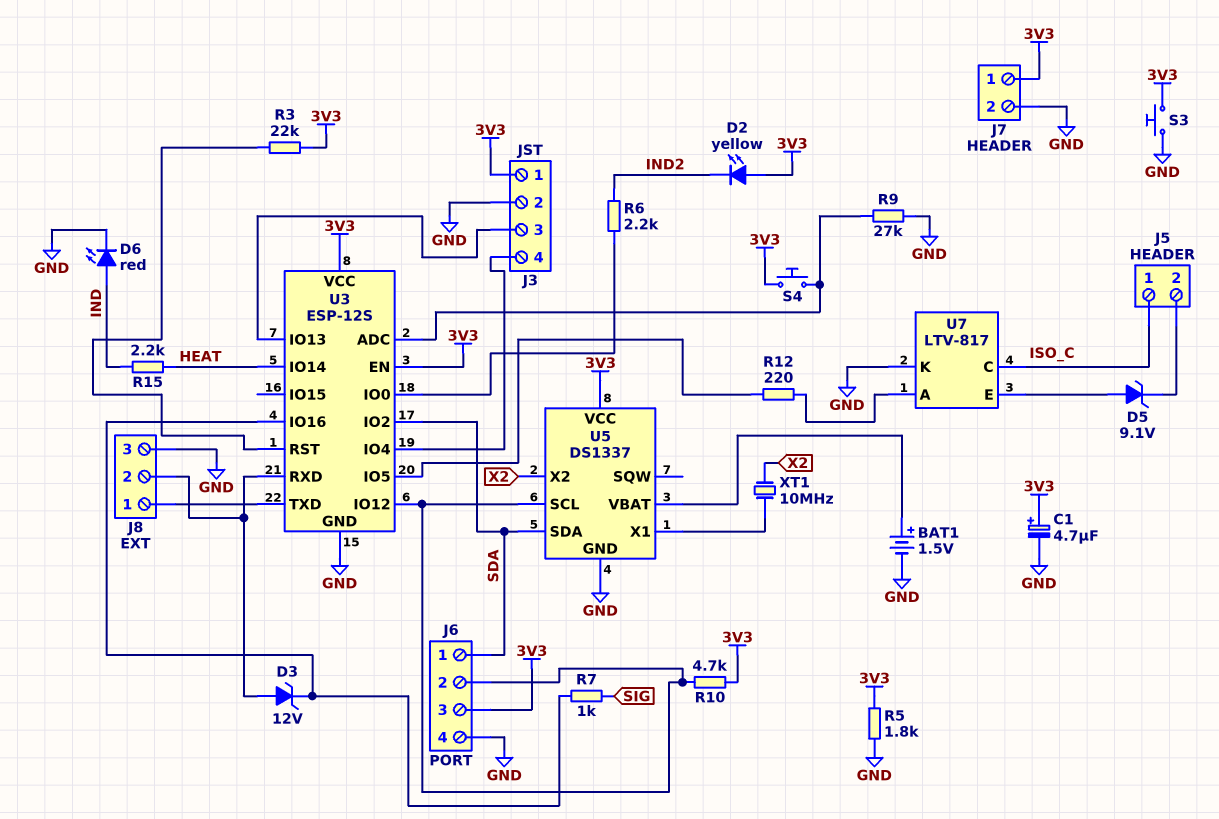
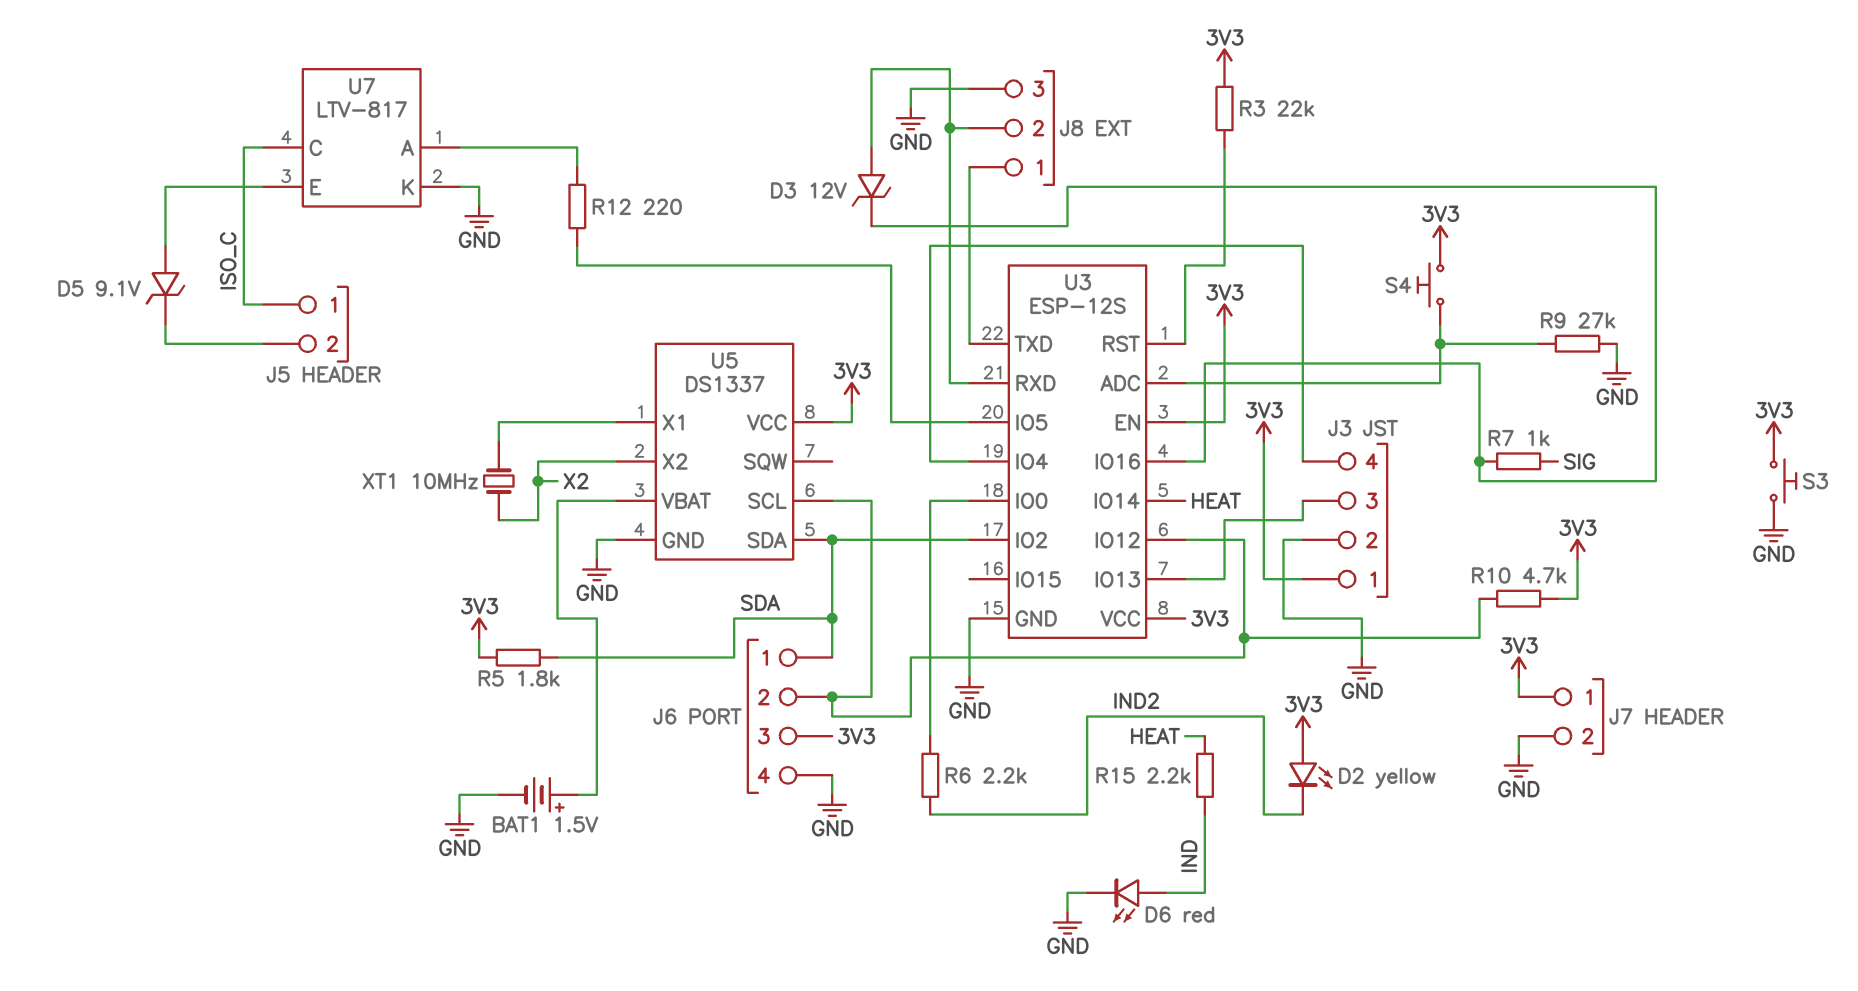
C1: 4.7uF (plus 3V3, minus GND) -> none
R5: 1.8k (3V3, GND) -> 1.8k (3V3, SDA)

